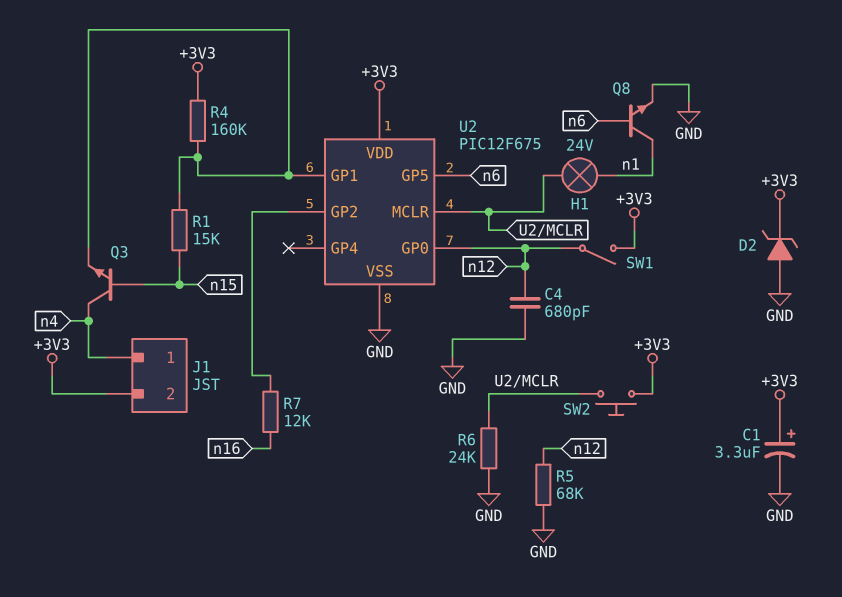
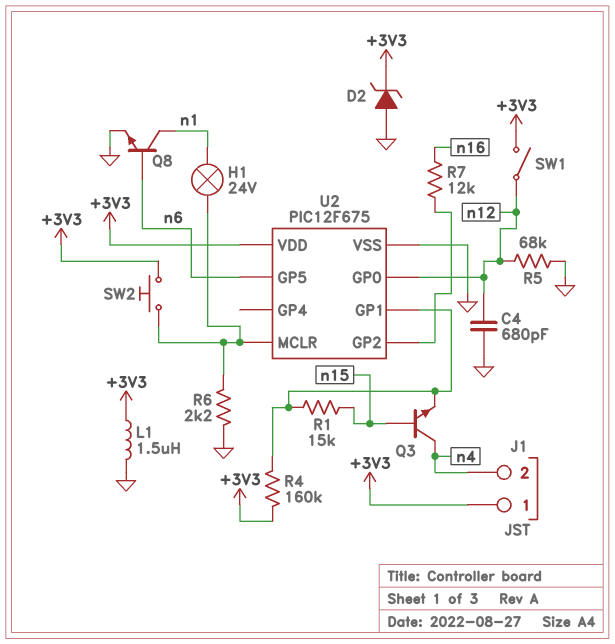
C1: 3.3uF (plus +3V3, minus GND) -> none
J1 pin 1: n4 -> +3V3
J1 pin 2: +3V3 -> n4
L1: none -> 1.5uH (+3V3, GND)
R6: 24k (GND, U2/MCLR) -> 2.2k (GND, U2/MCLR)

